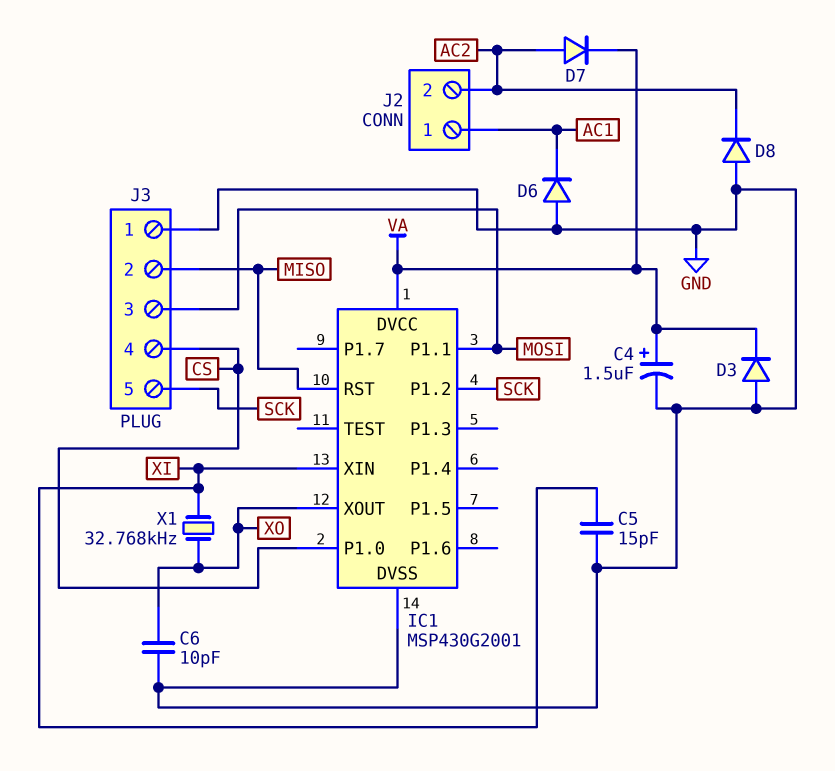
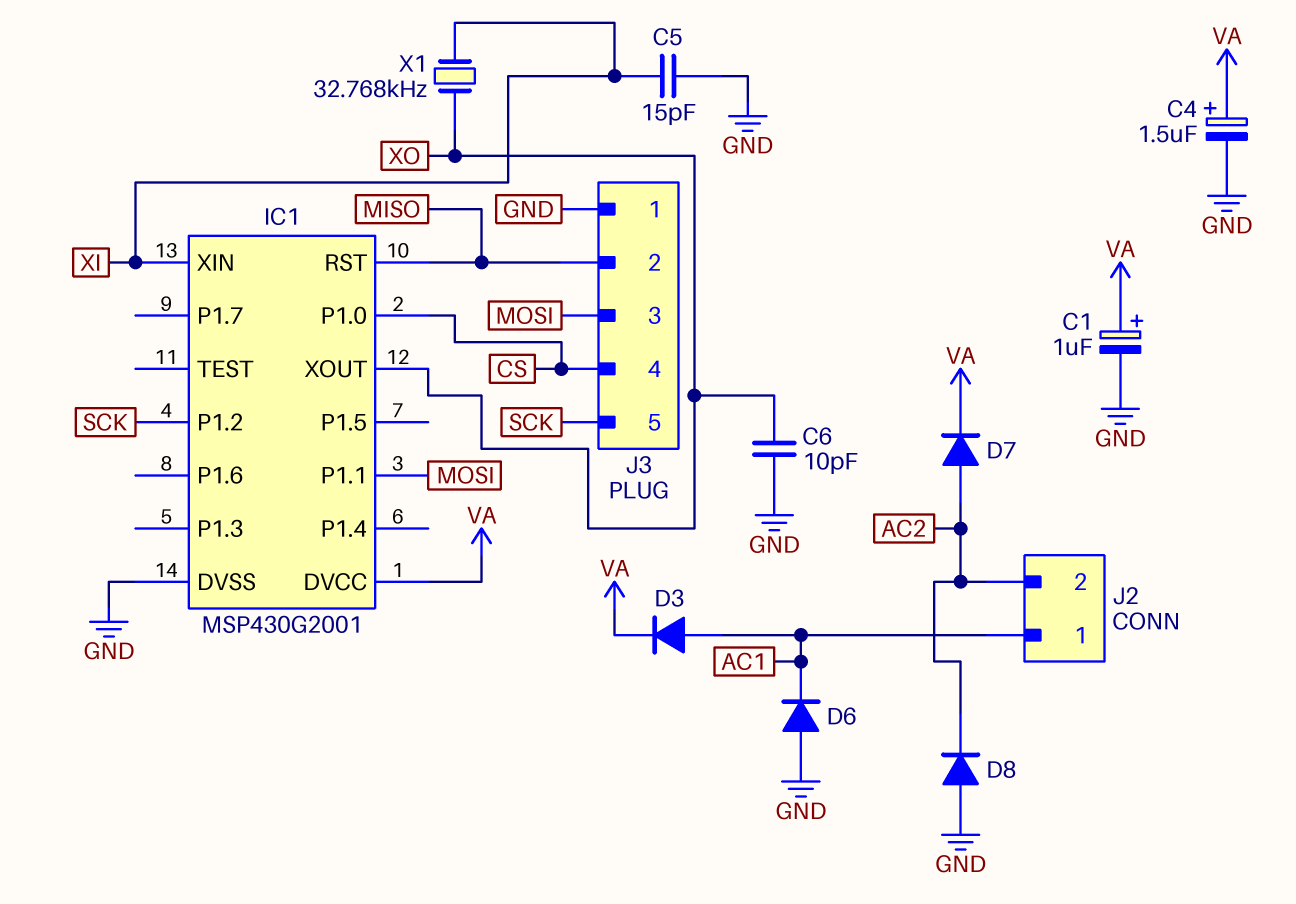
C1: none -> 1uF (plus VA, minus GND)
D3: diode (A GND, K VA) -> diode (A AC1, K VA)

